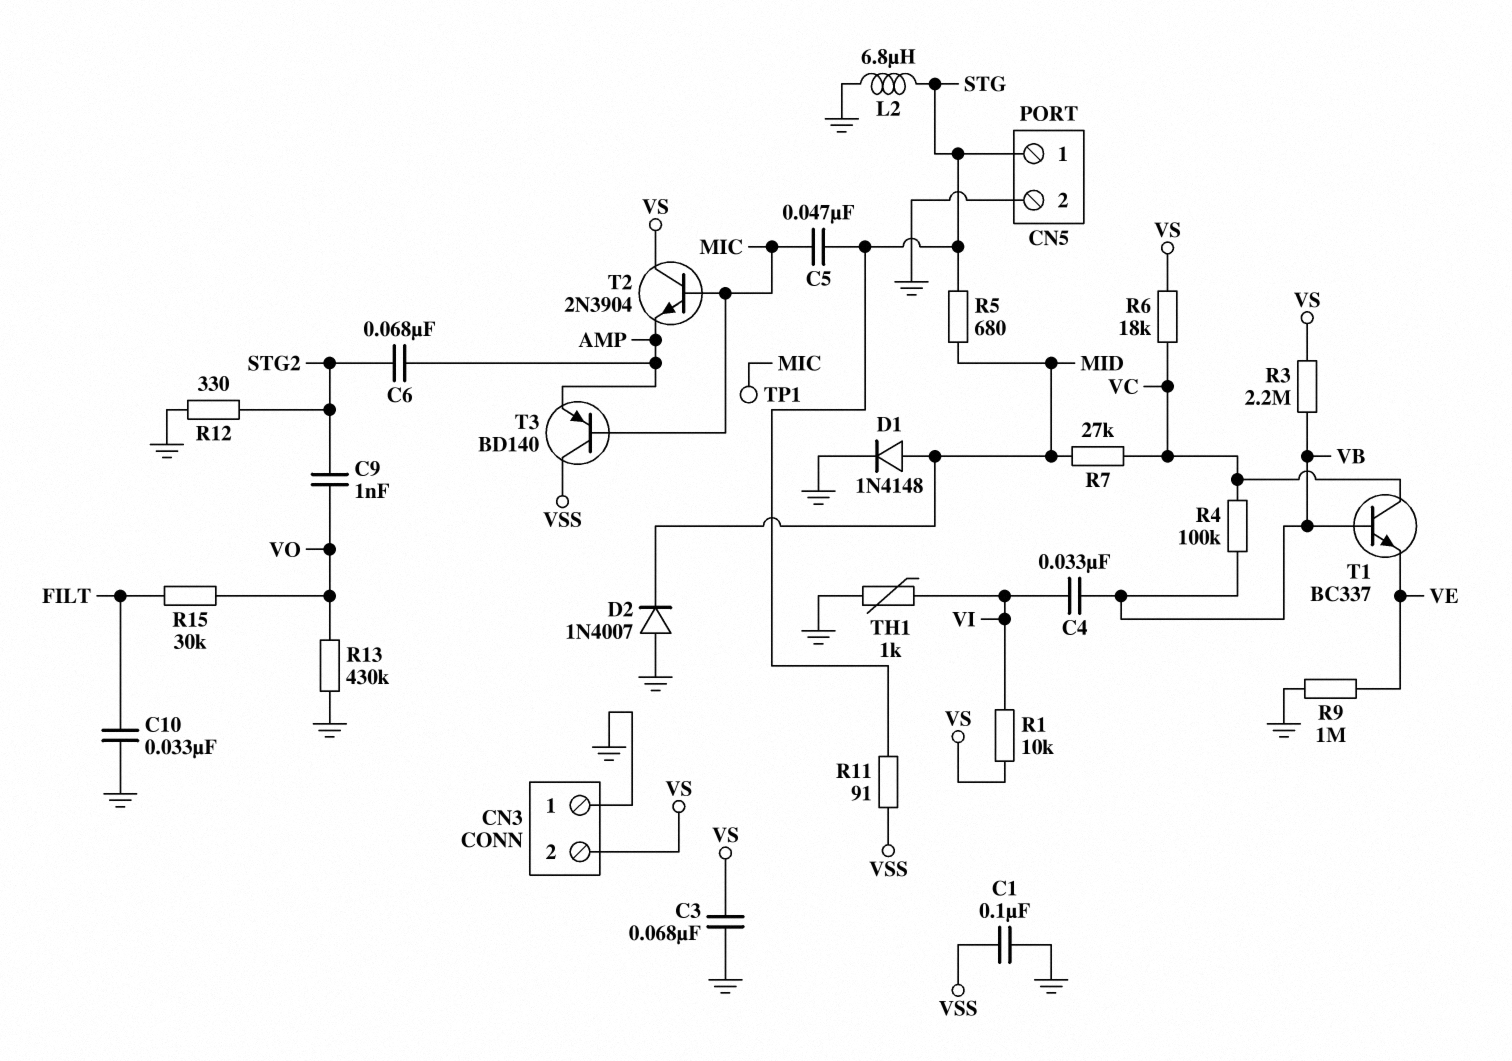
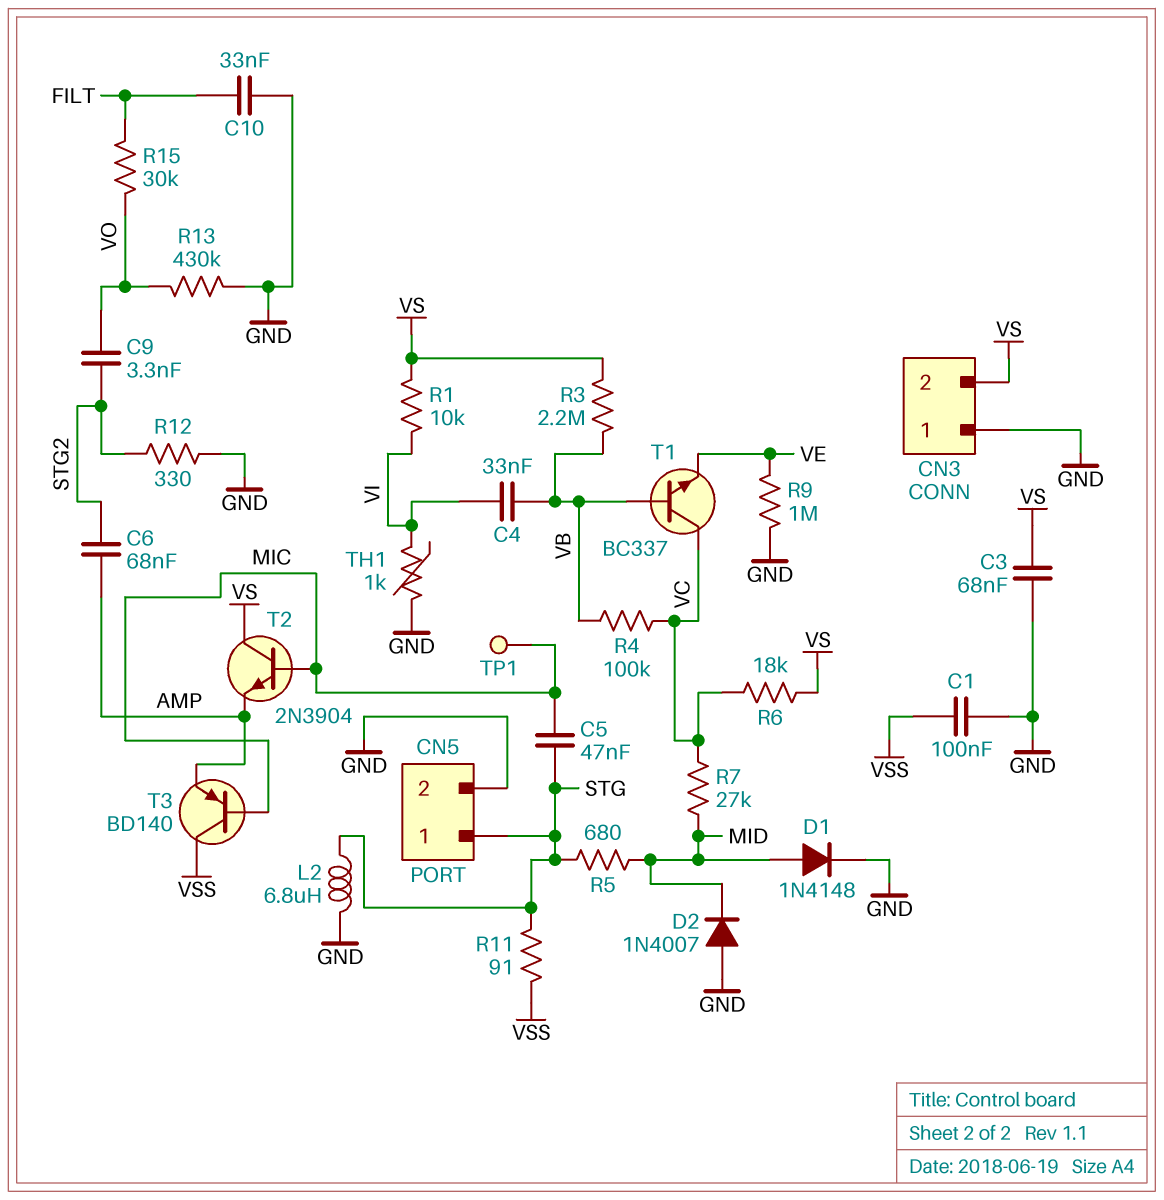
C9: 1nF (STG2, VO) -> 3.3nF (STG2, VO)

